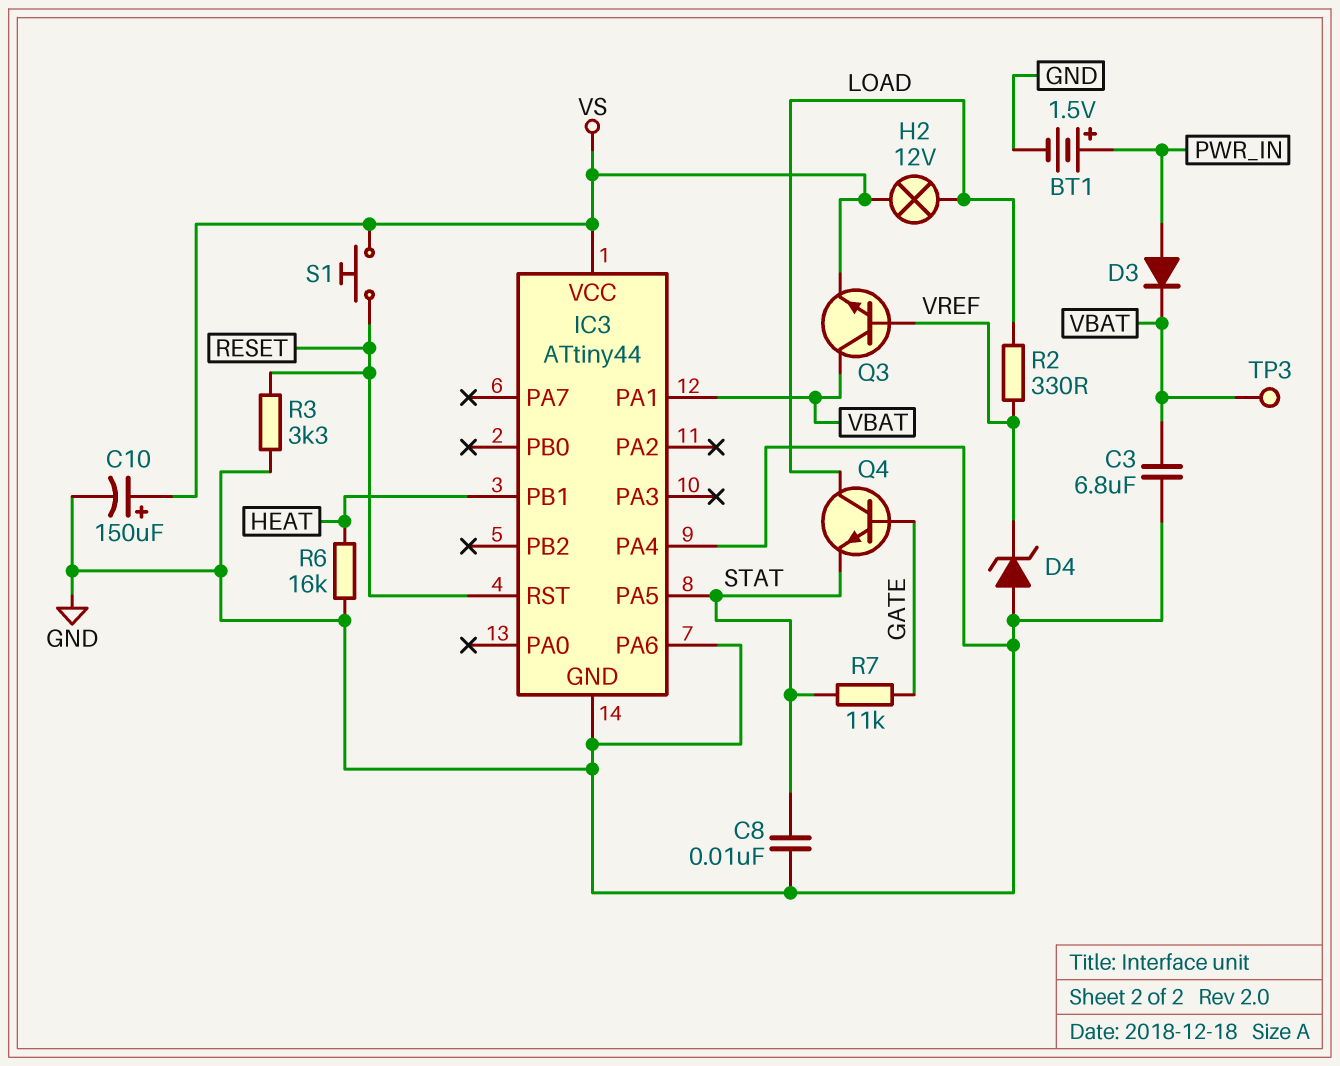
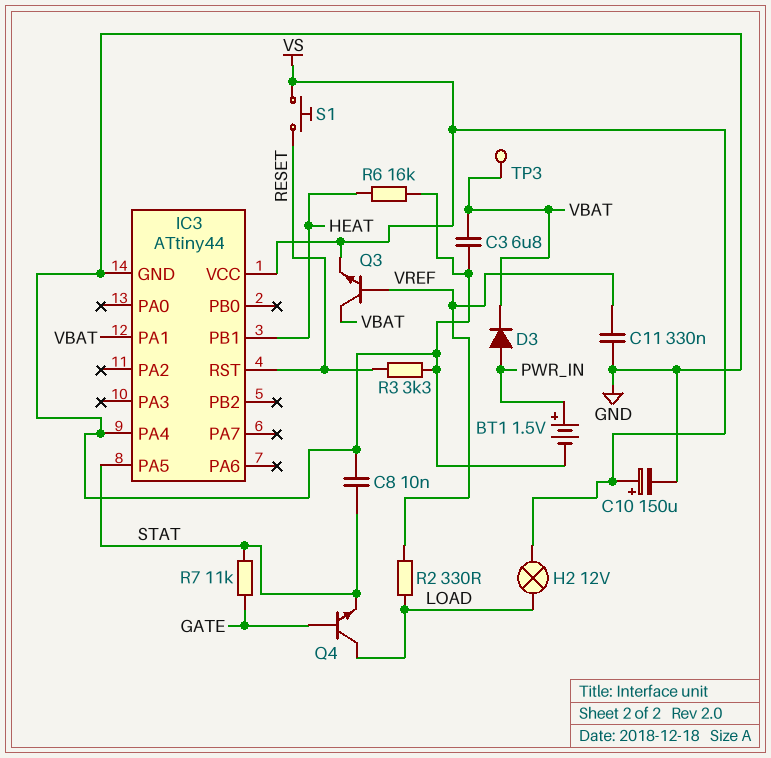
C11: none -> 330nF (GND, VREF)
D4: zener (A GND, K VREF) -> none
IC3 pin PA6: GND -> none

